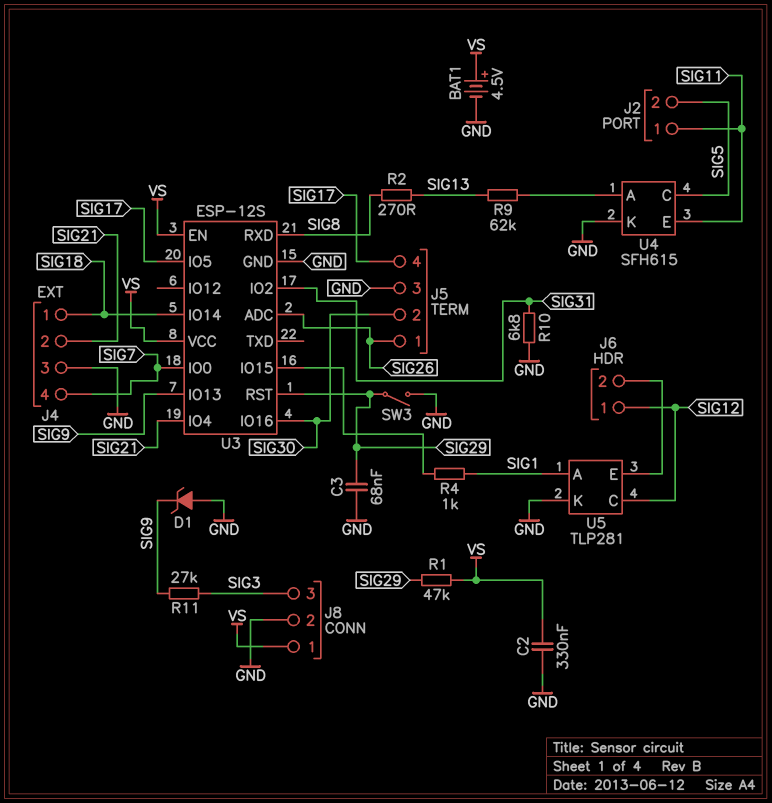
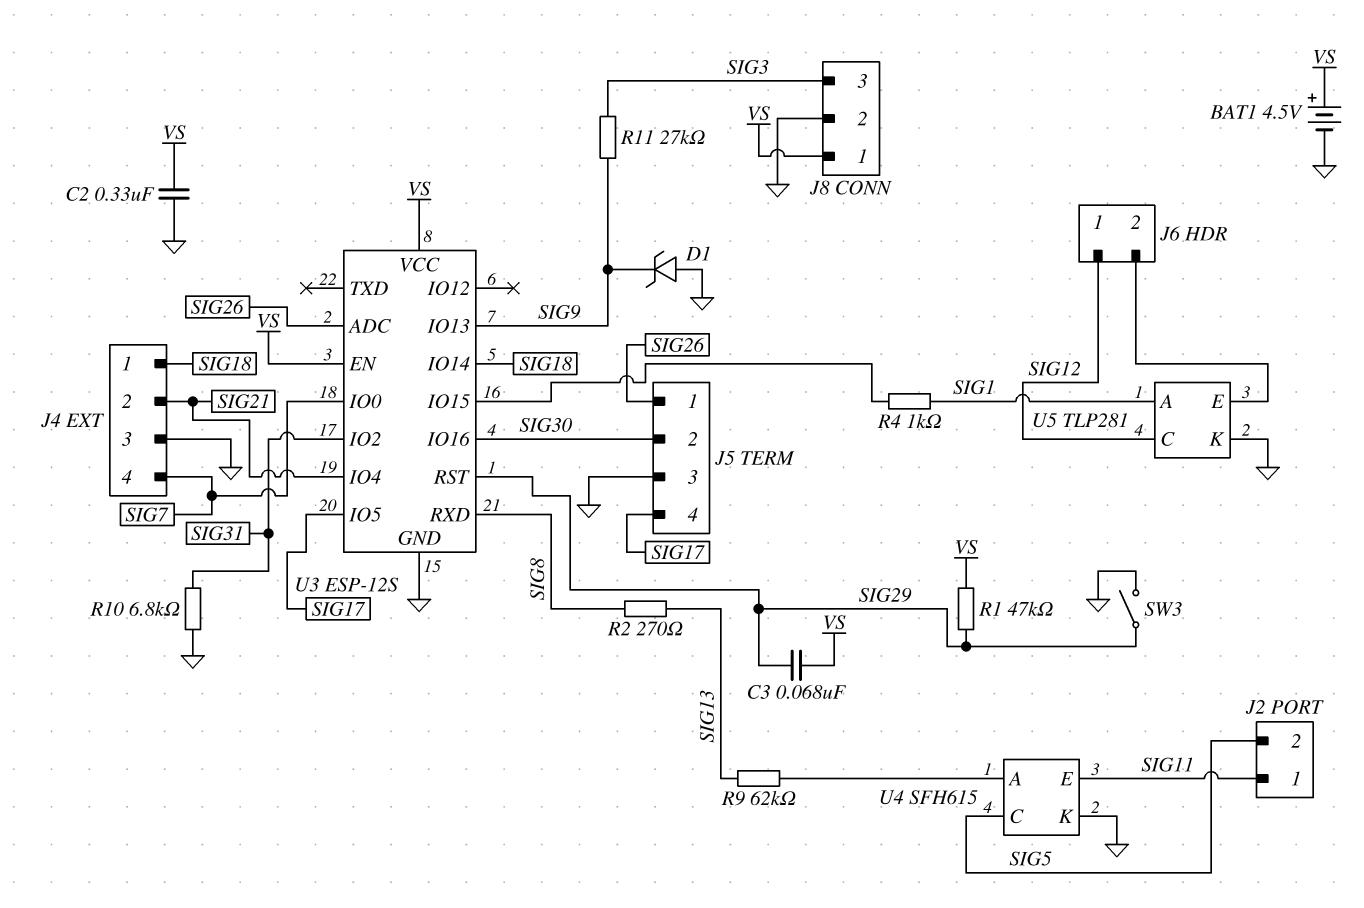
C3: 68nF (GND, SIG29) -> 68nF (SIG29, VS)

